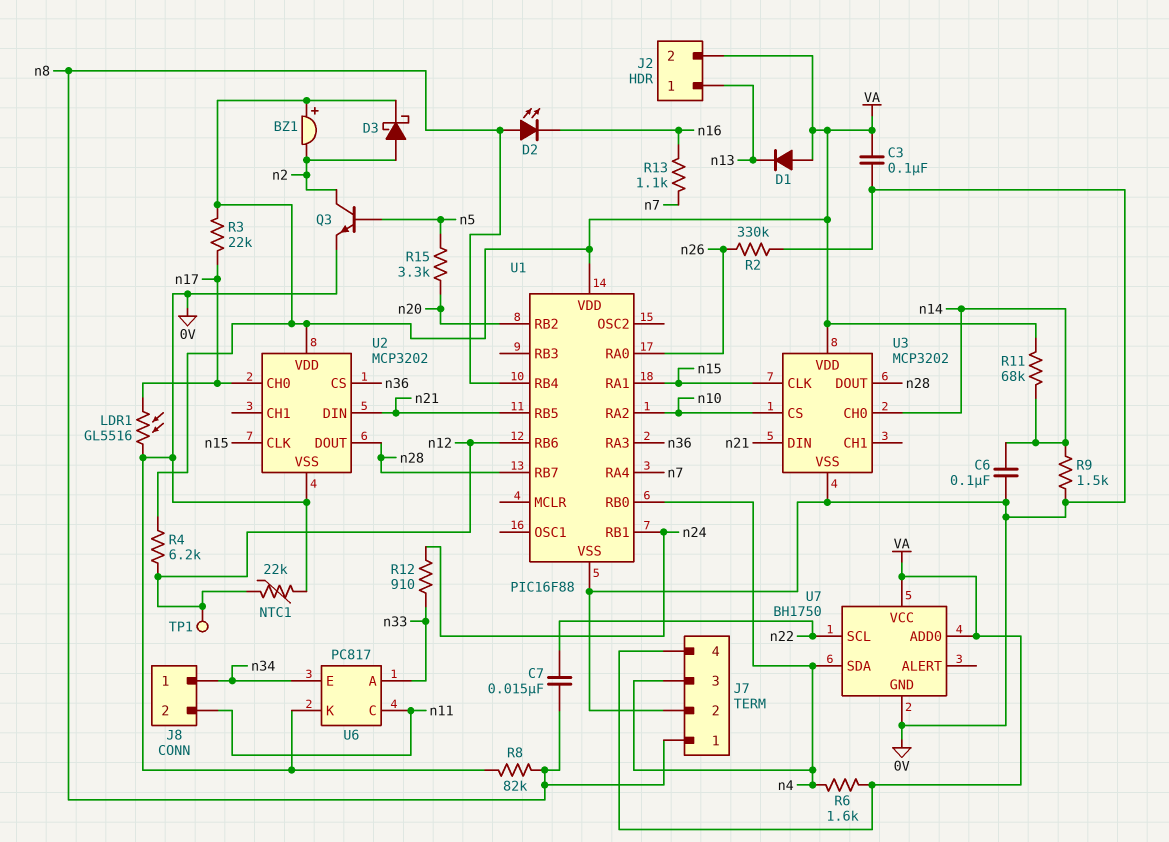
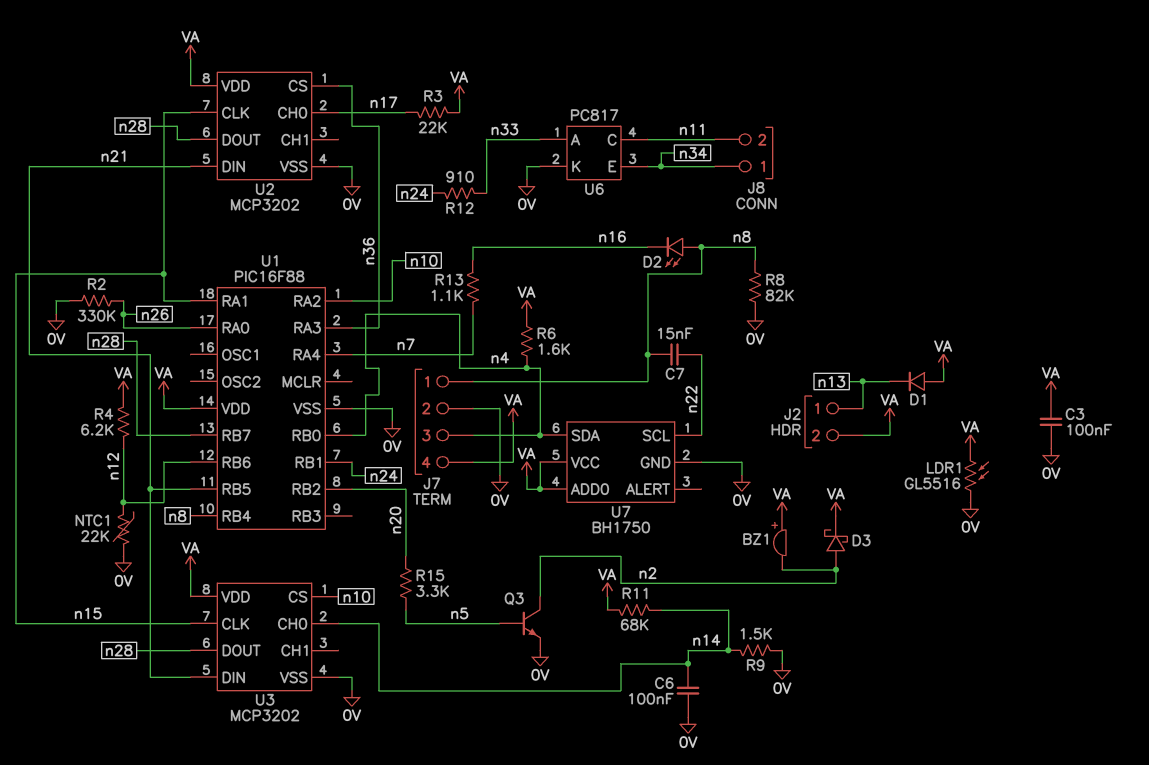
LDR1: GL5516 (0V, n17) -> GL5516 (0V, VA)
TP1: test point (n12) -> none

